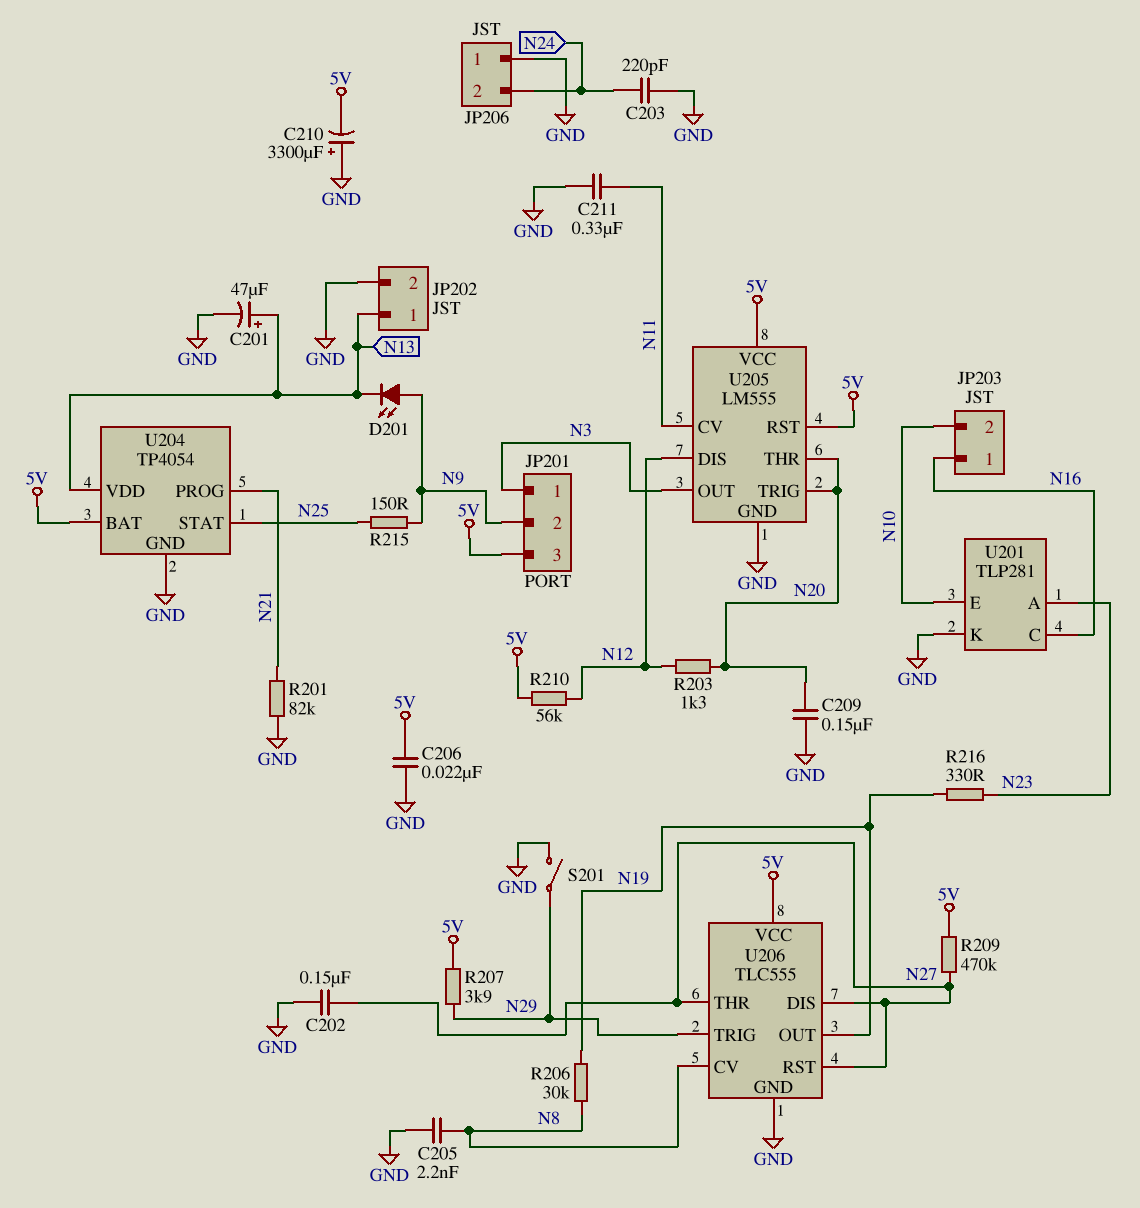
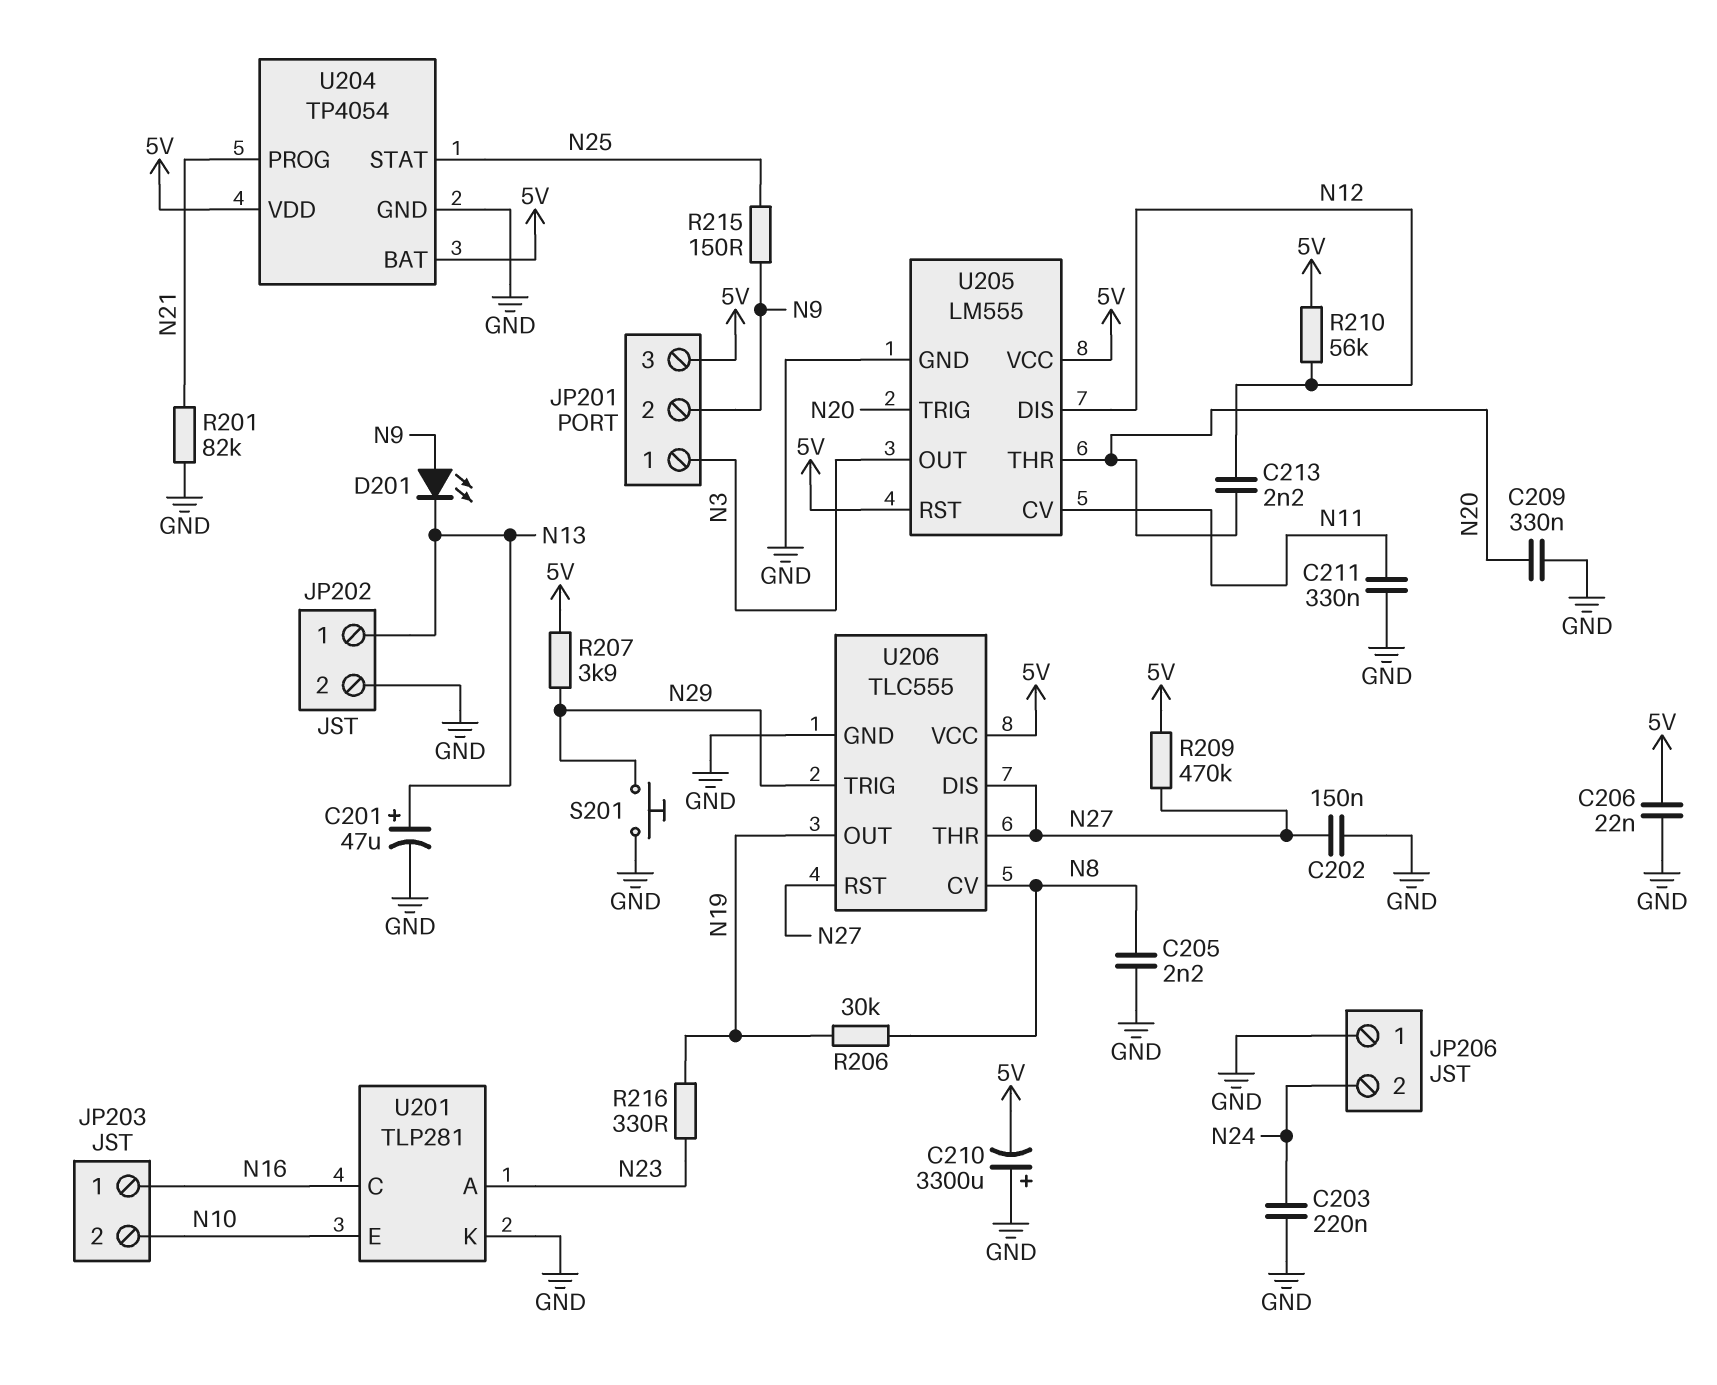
C203: 220pF (GND, N24) -> 220nF (GND, N24)
C209: 150nF (GND, N20) -> 330nF (GND, N20)
C213: none -> 2.2nF (N12, N20)
R203: 1.3k (N12, N20) -> none
S201: switch (GND, N29) -> button (GND, N29)
U204 pin VDD: N13 -> 5V

